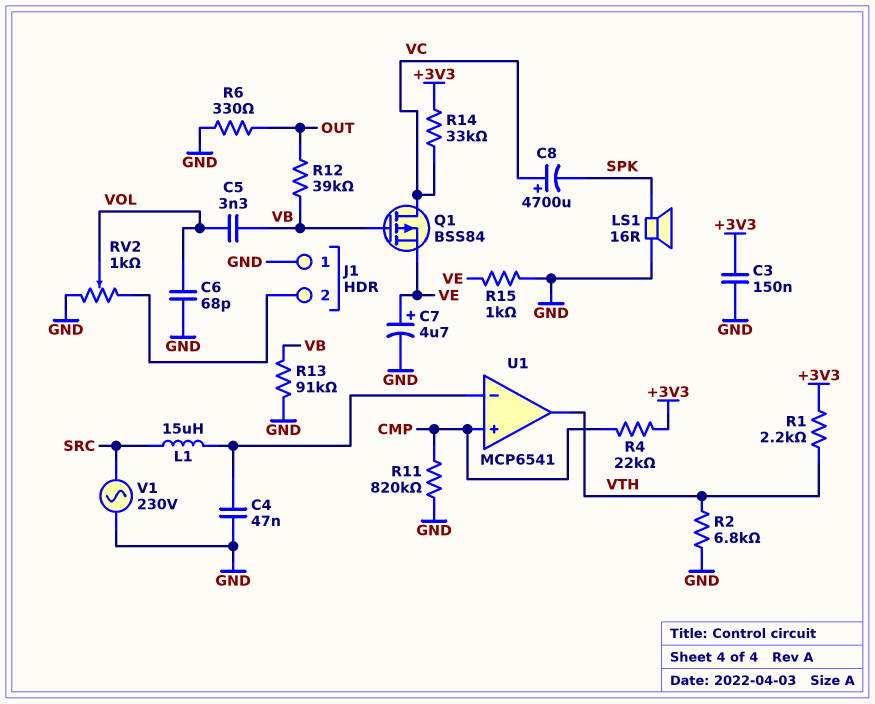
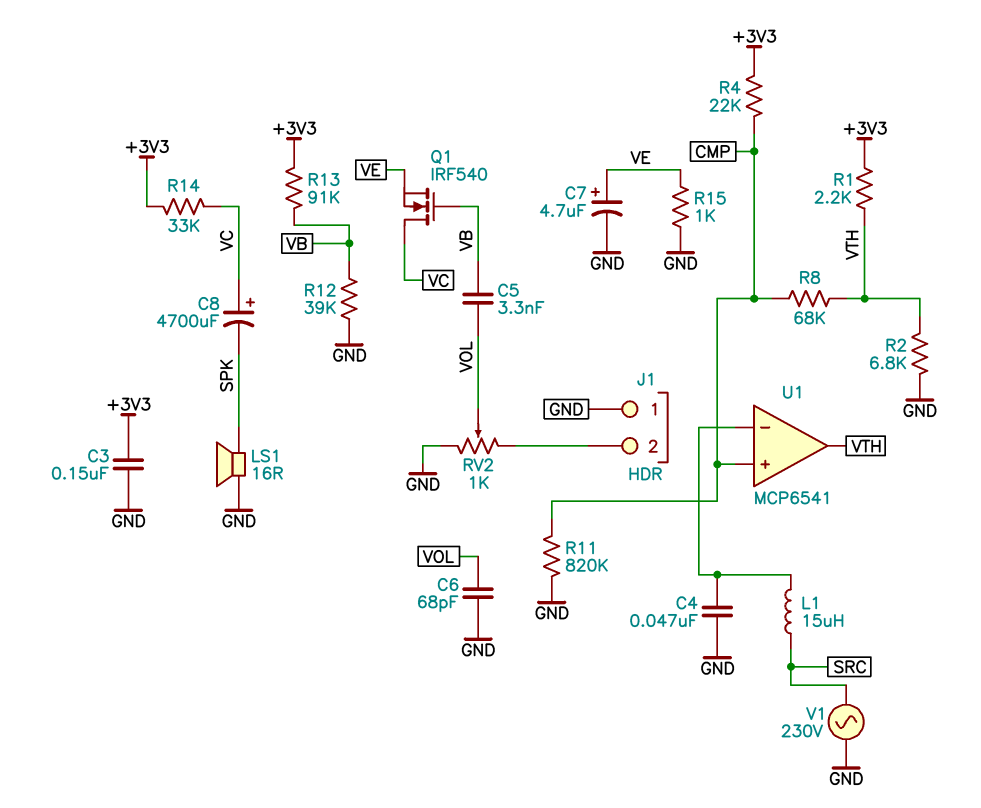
Q1: PMOS BSS84 (G VB, D VC, S VE) -> NMOS IRF540 (G VB, D VC, S VE)
R6: 330 (GND, OUT) -> none
R8: none -> 68k (CMP, VTH)
R12: 39k (OUT, VB) -> 39k (GND, VB)
R13: 91k (GND, VB) -> 91k (+3V3, VB)

